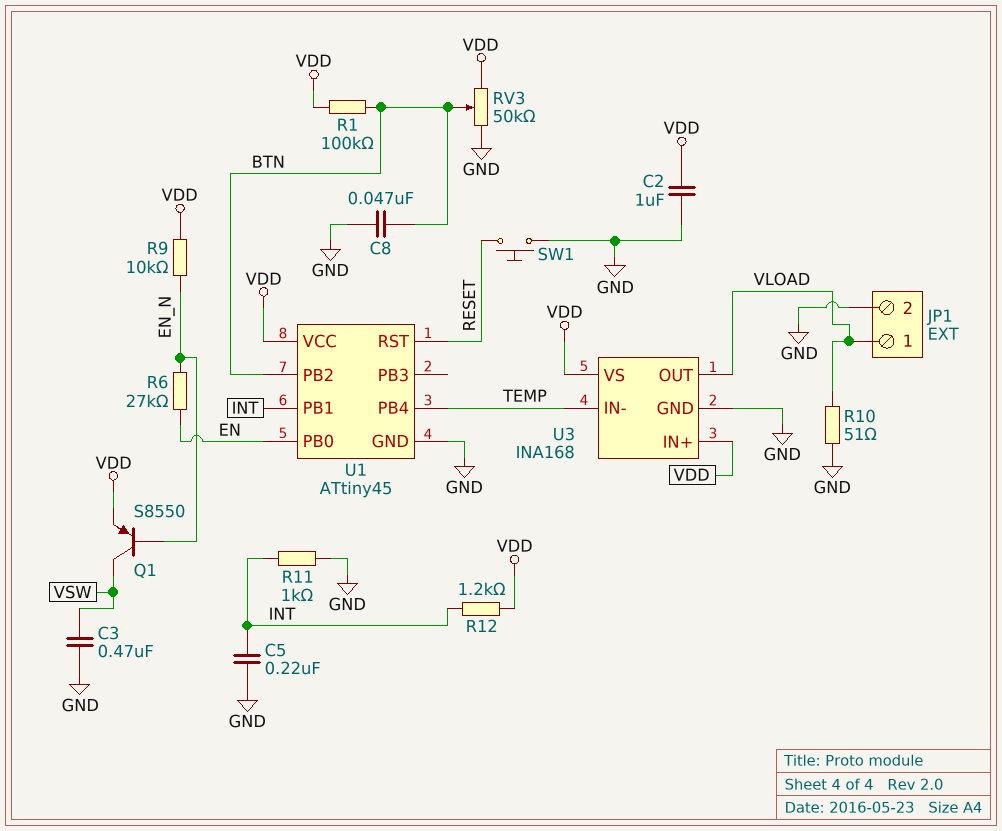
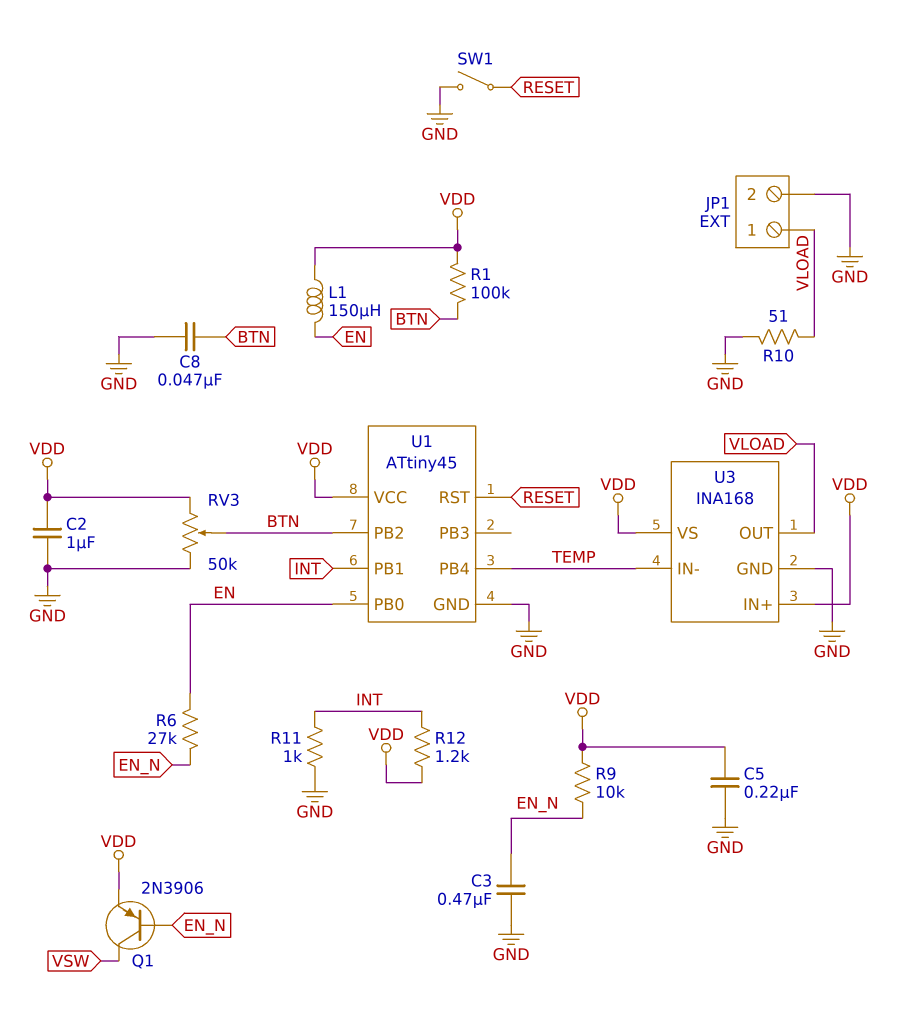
C3: 470nF (GND, VSW) -> 470nF (EN_N, GND)
C5: 220nF (GND, INT) -> 220nF (GND, VDD)
L1: none -> 150uH (EN, VDD)
Q1: PNP S8550 (B EN_N, C VSW, E VDD) -> PNP 2N3906 (B EN_N, C VSW, E VDD)
SW1: button (GND, RESET) -> switch (GND, RESET)

